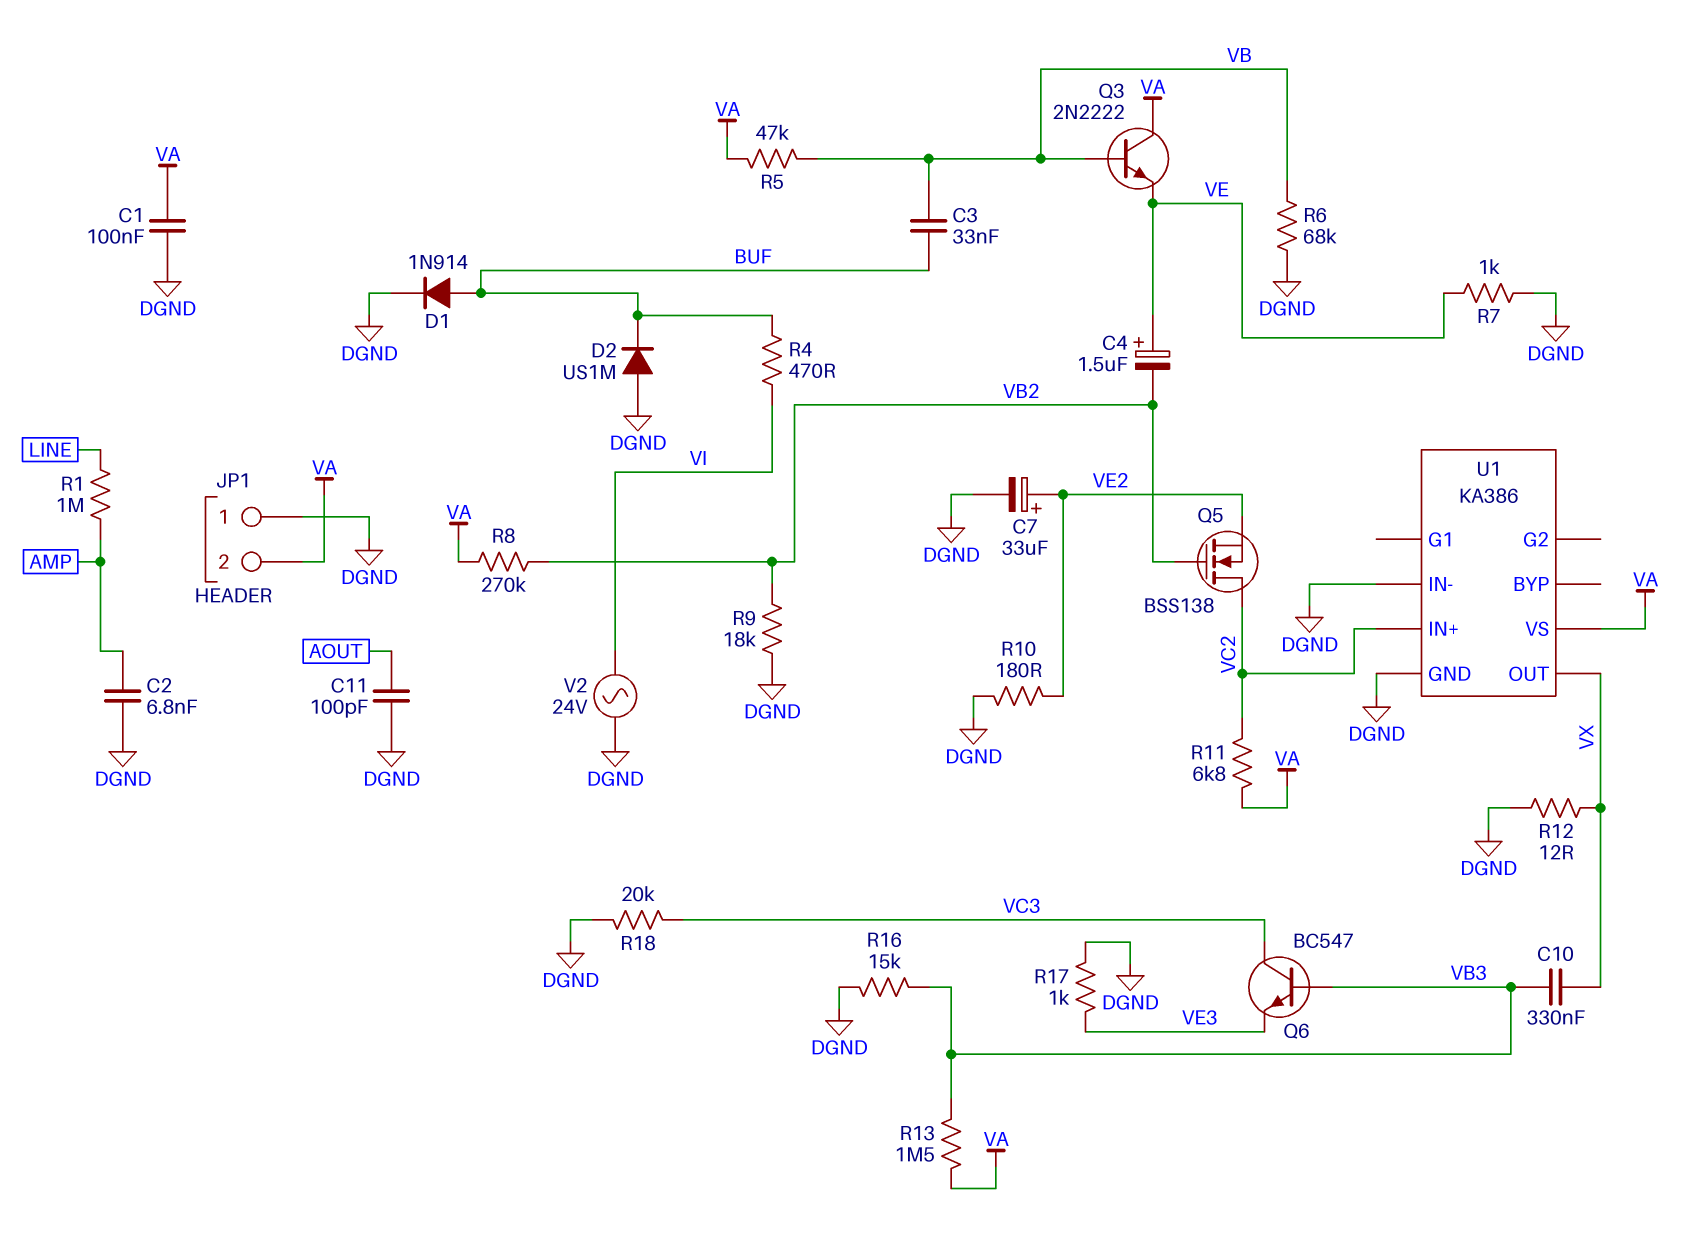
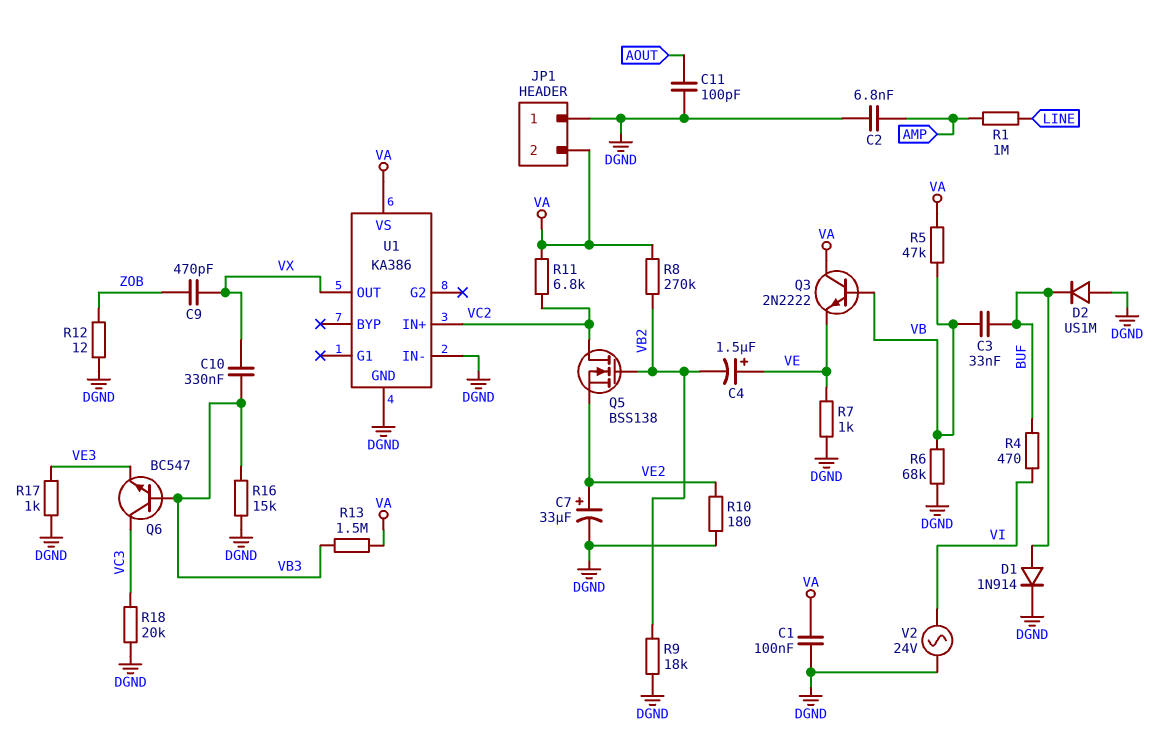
C9: none -> 470pF (VX, ZOB)
R12: 12 (DGND, VX) -> 12 (DGND, ZOB)

